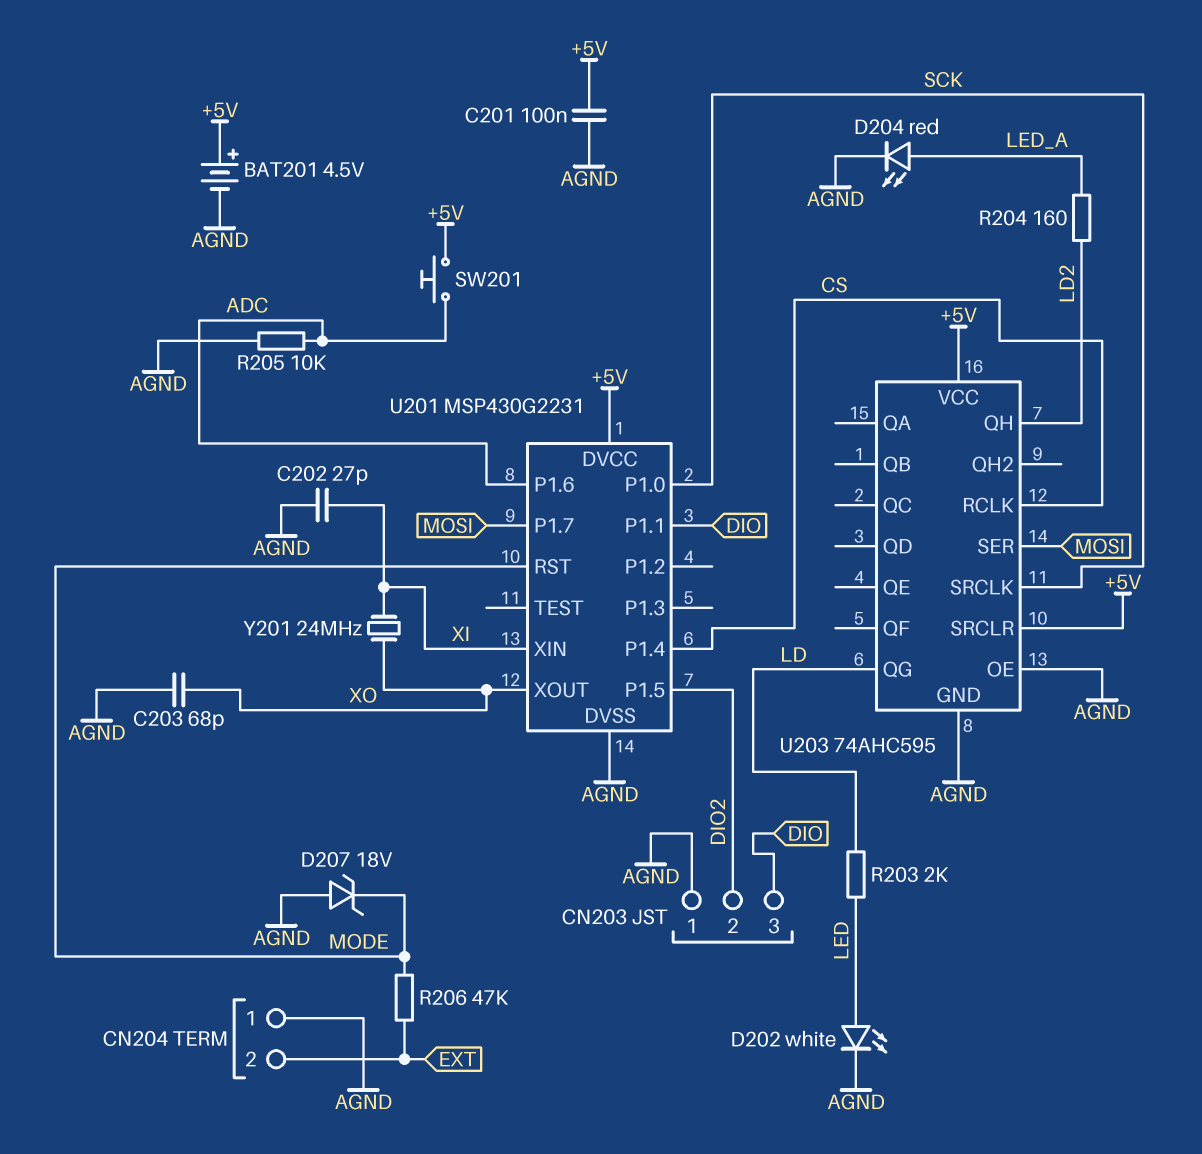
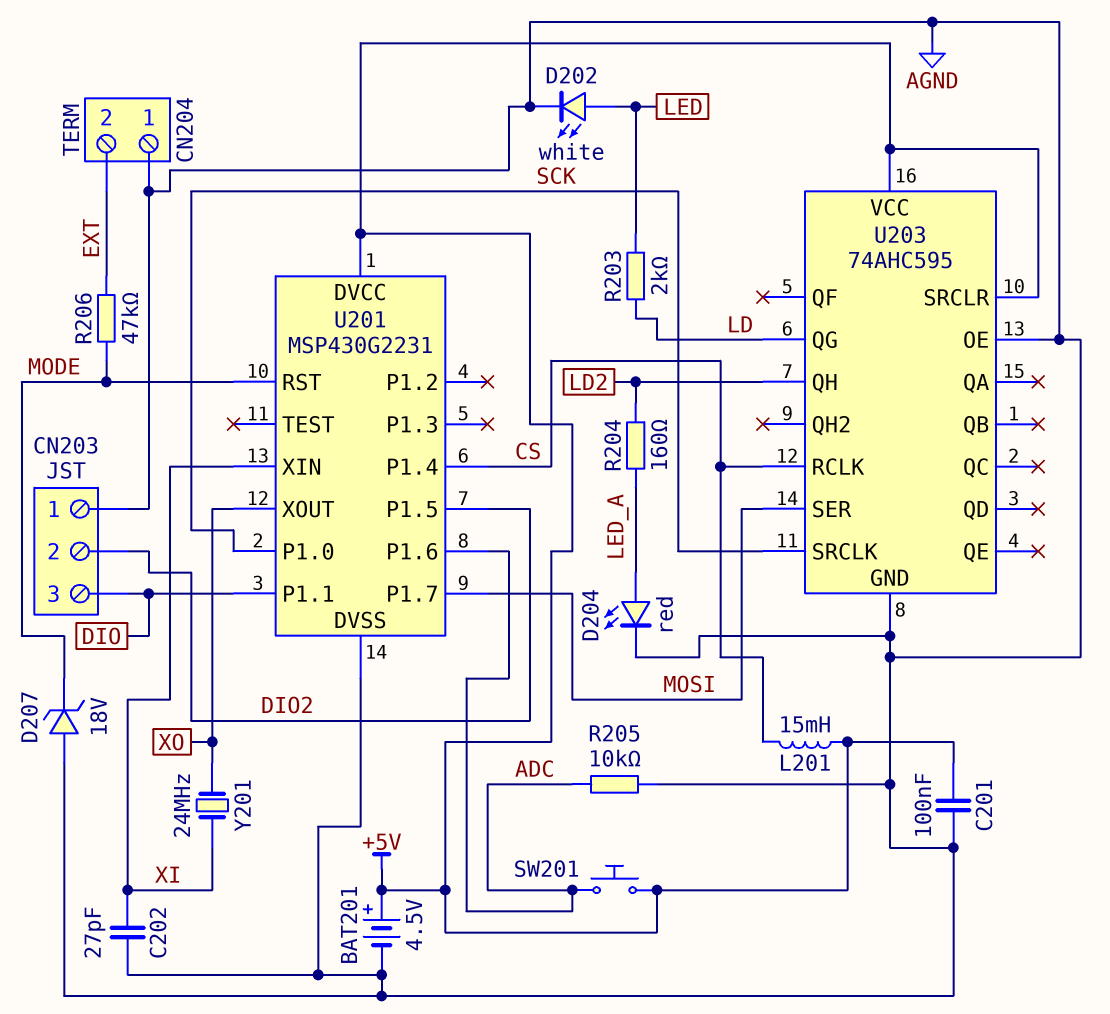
C203: 68pF (AGND, XO) -> none
L201: none -> 15mH (+5V, CS)

